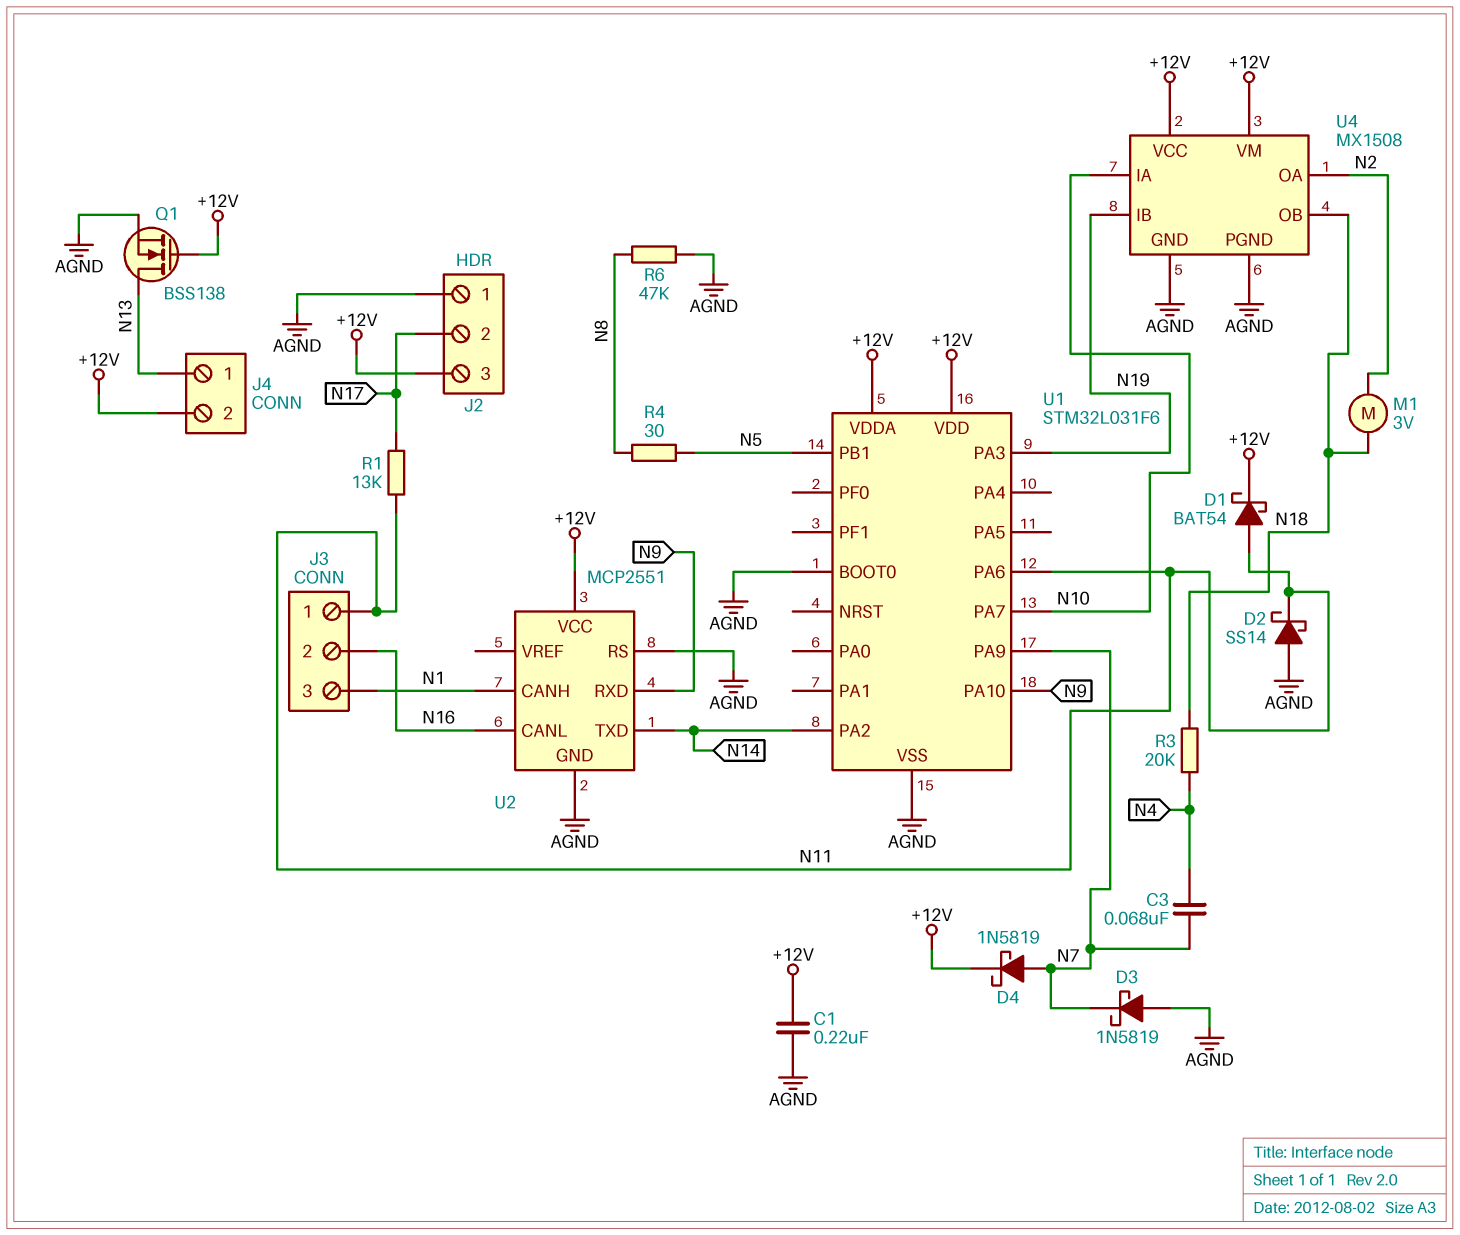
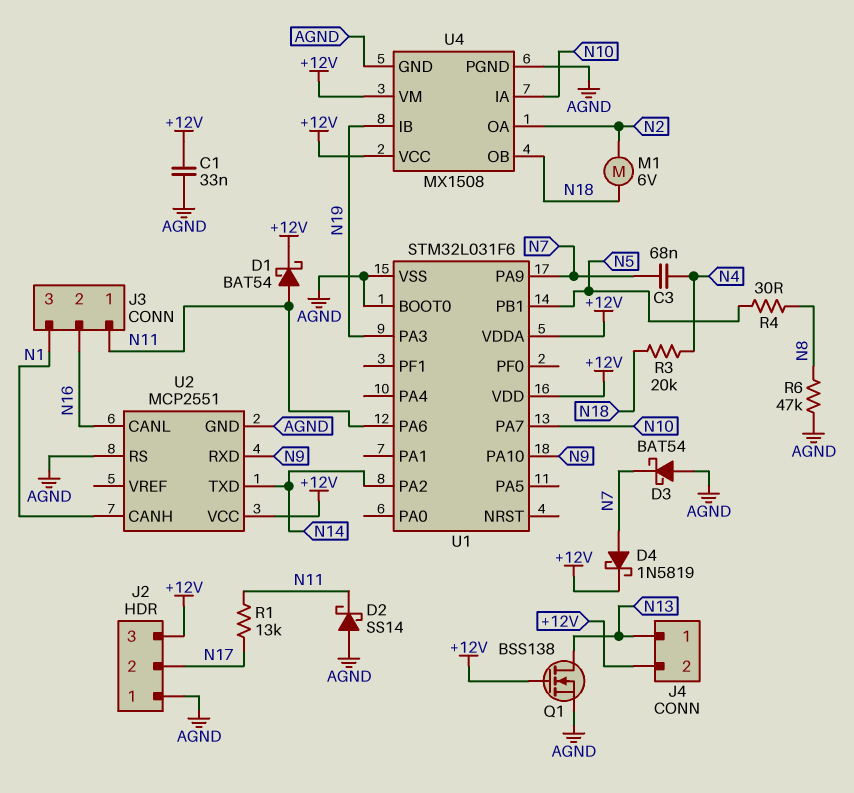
C1: 220nF (+12V, AGND) -> 33nF (+12V, AGND)
D3: schottky 1N5819 (A AGND, K N7) -> schottky BAT54 (A AGND, K N7)
M1: motor 3V (N2, N18) -> motor 6V (N2, N18)

